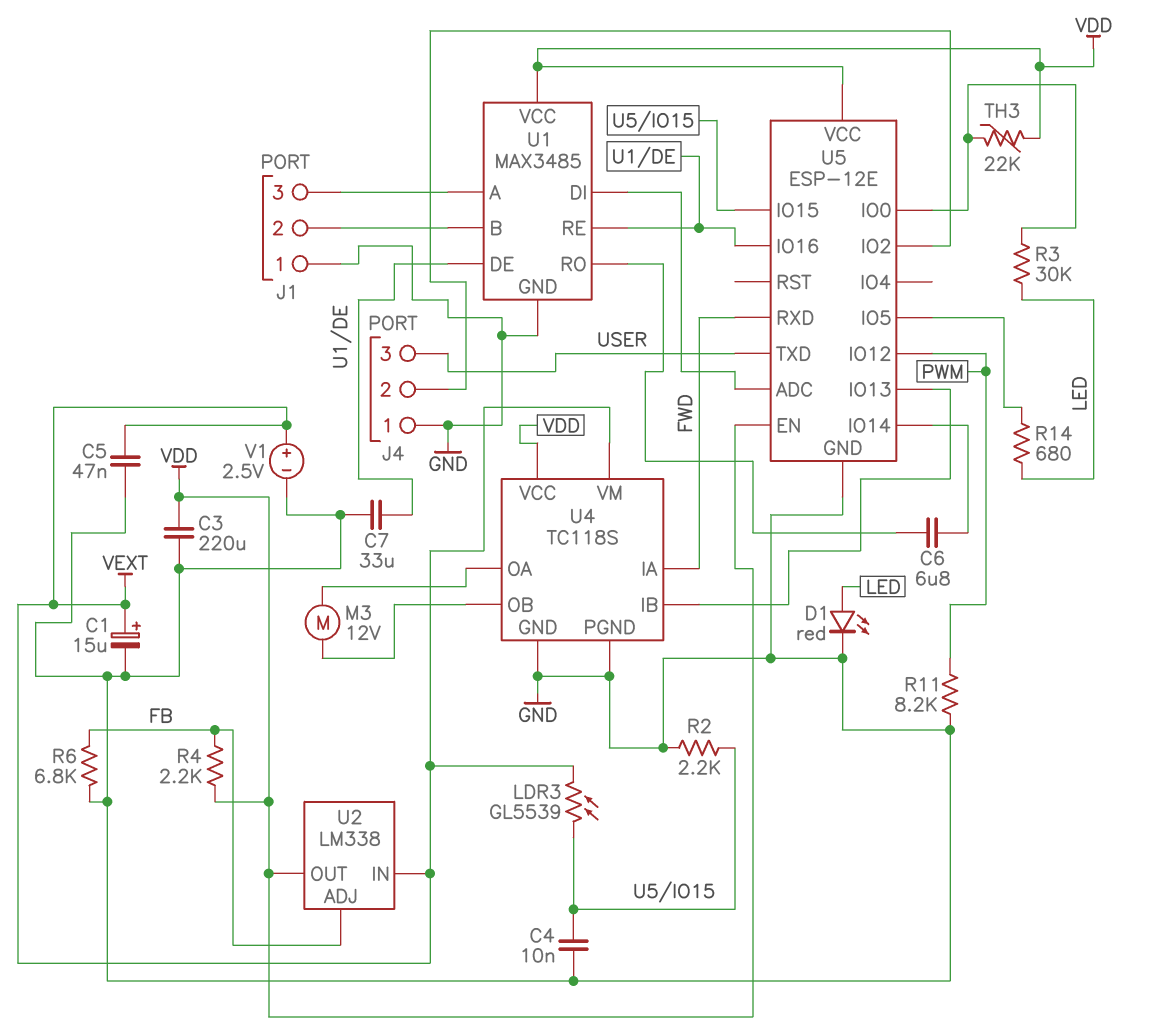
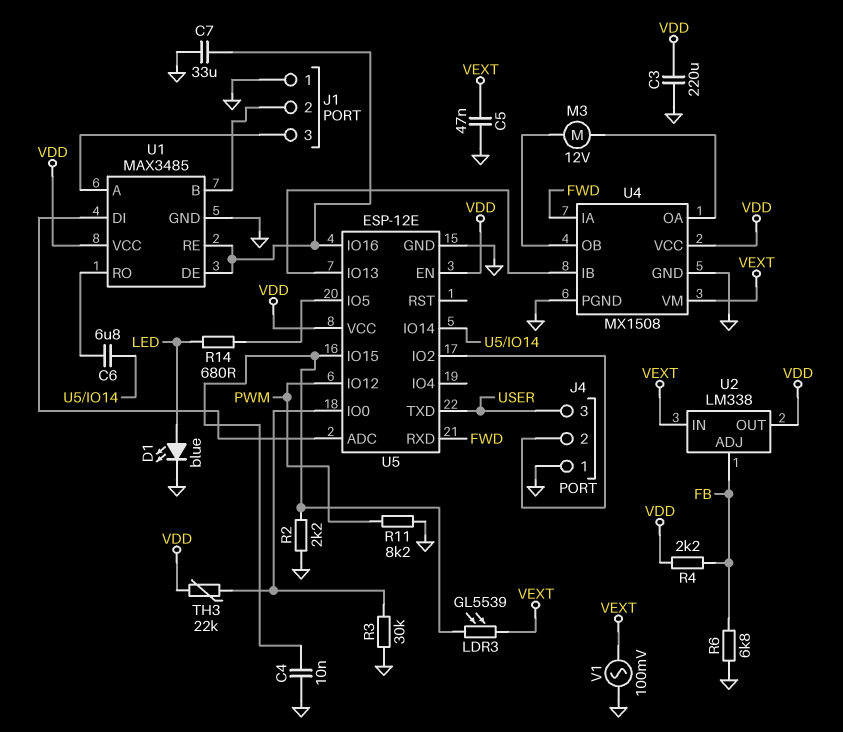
C1: 15uF (plus VEXT, minus GND) -> none
D1: LED red (A LED, K GND) -> LED blue (A LED, K GND)
R3: 30k (LED, U5/IO0) -> 30k (GND, U5/IO0)
U4: TC118S -> MX1508
V1: 2.5V (plus VEXT, minus GND) -> AC 100mV (GND, VEXT)

